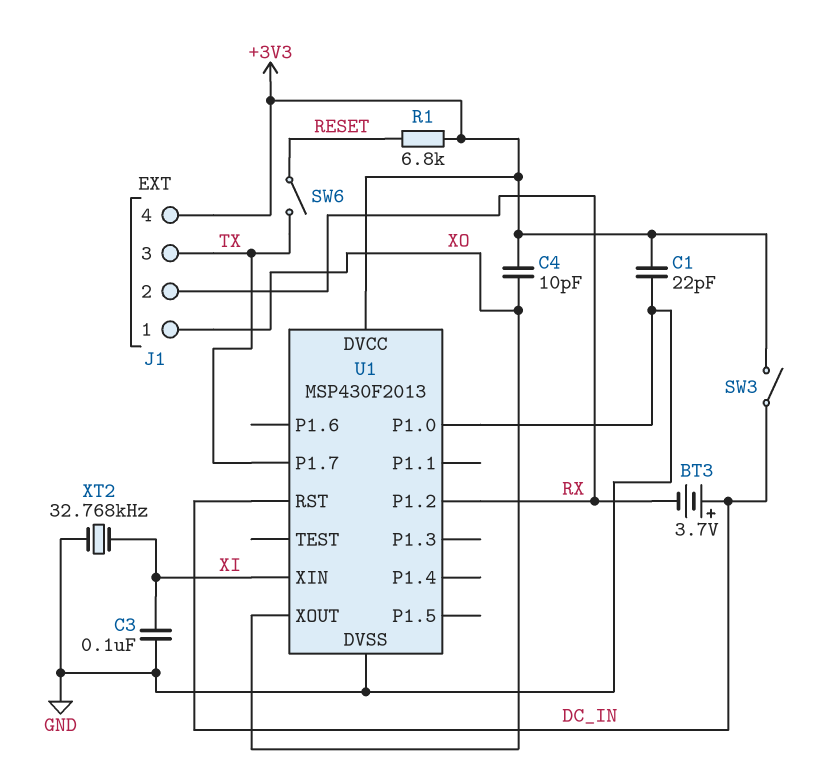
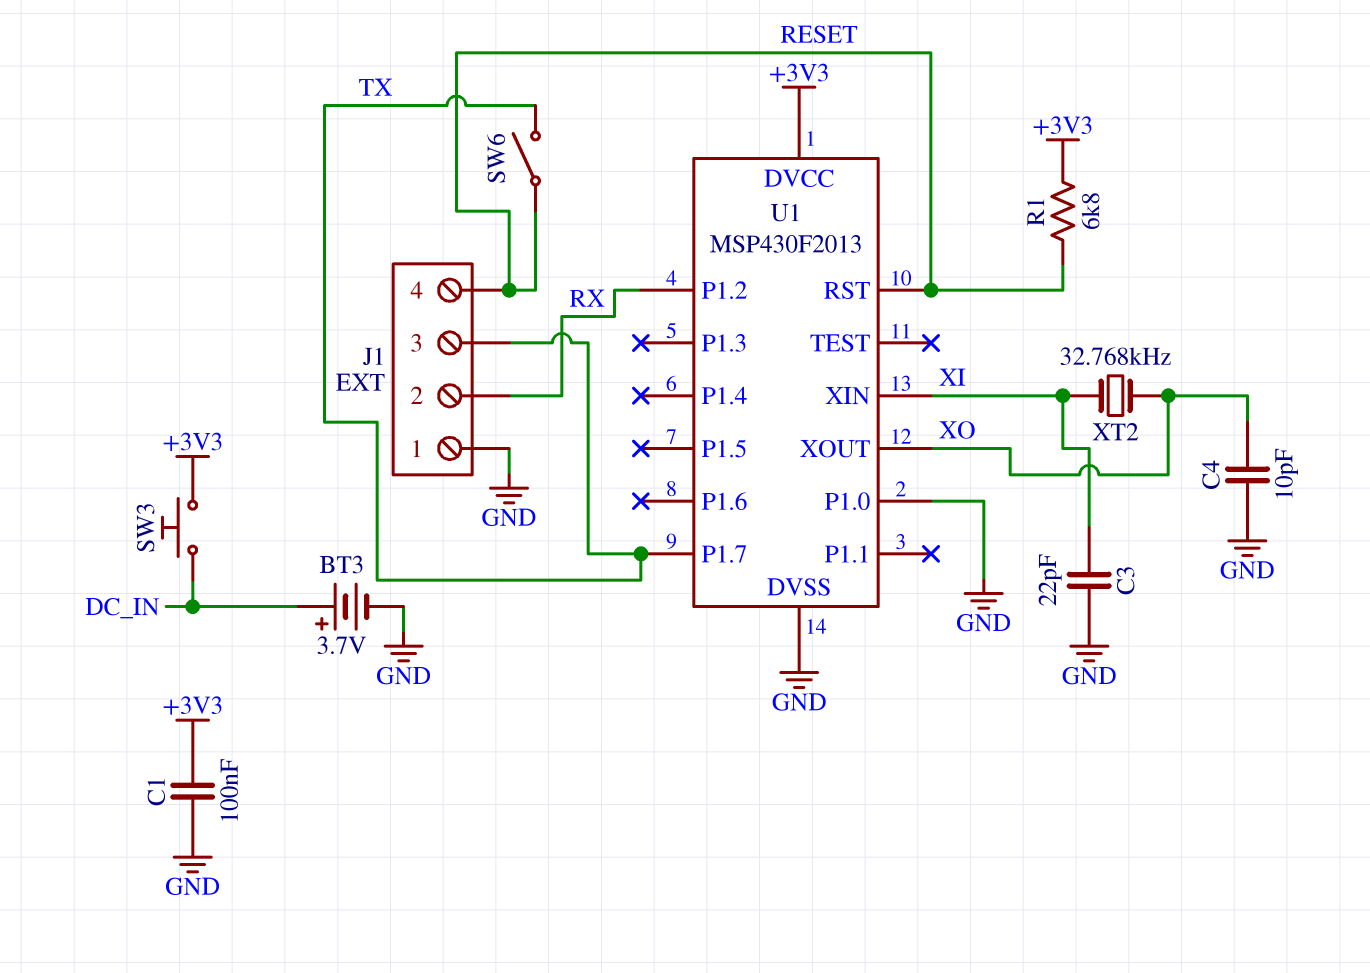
BT3: 3.7V (plus DC_IN, minus RX) -> 3.7V (plus DC_IN, minus GND)
C1: 22pF (+3V3, GND) -> 100nF (+3V3, GND)
C3: 100nF (GND, XI) -> 22pF (GND, XI)
C4: 10pF (+3V3, XO) -> 10pF (GND, XO)
J1 pin 1: XO -> GND
J1 pin 4: +3V3 -> RESET
SW3: switch (+3V3, DC_IN) -> button (+3V3, DC_IN)
U1 pin RST: DC_IN -> RESET
XT2: 32.768kHz (GND, XI) -> 32.768kHz (XI, XO)

